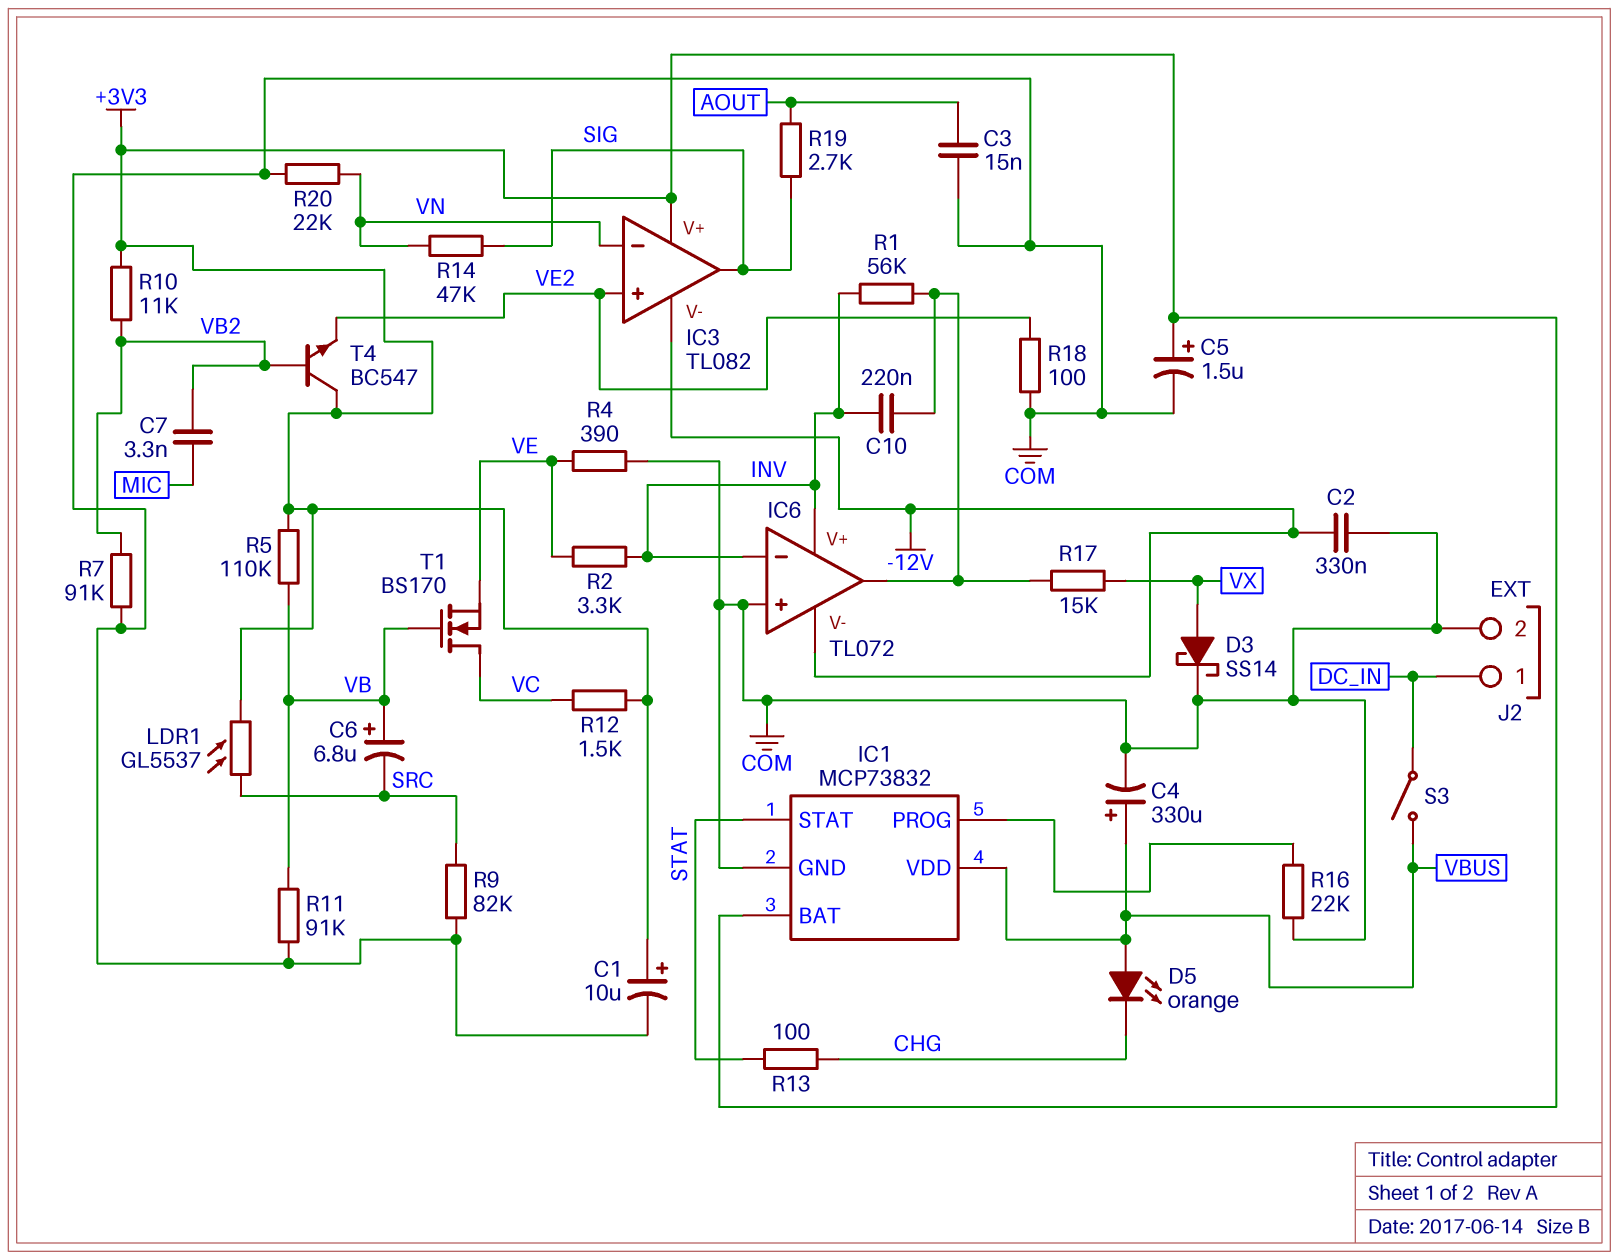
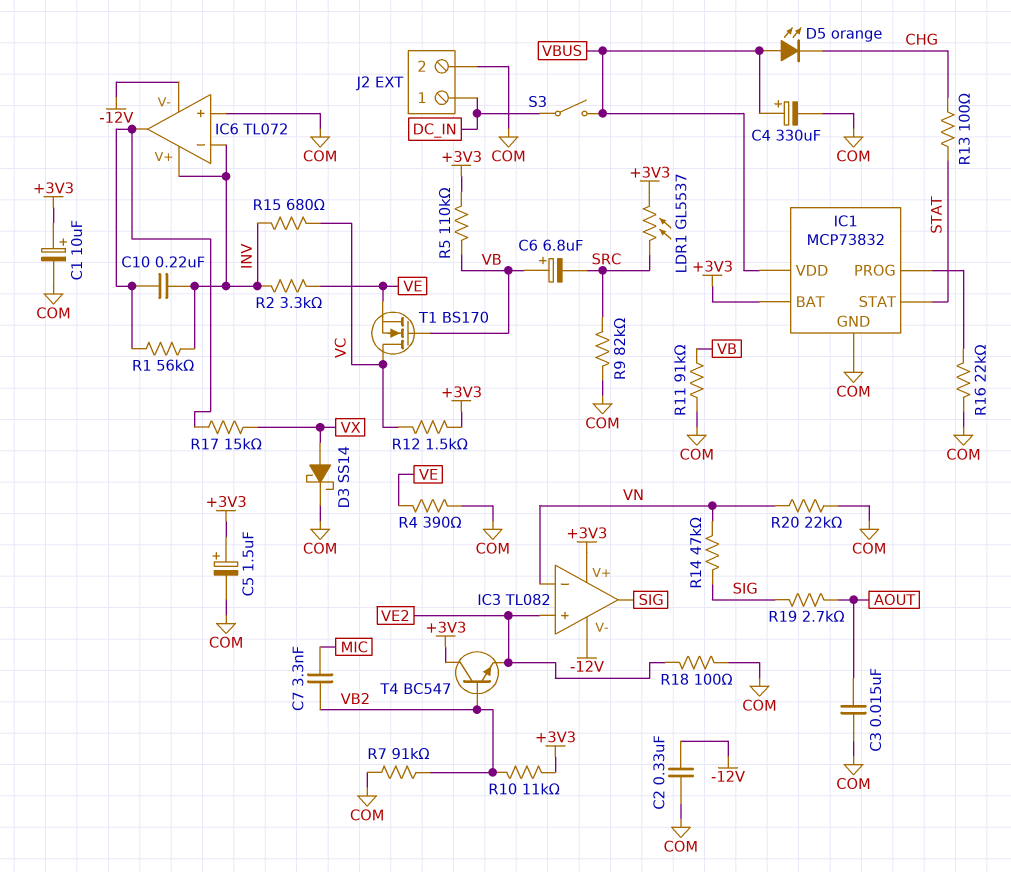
R15: none -> 680 (INV, VC)

